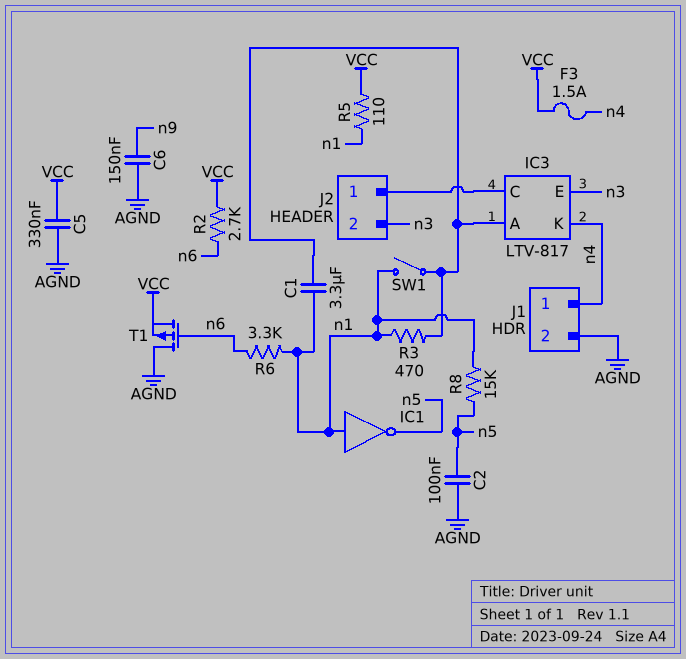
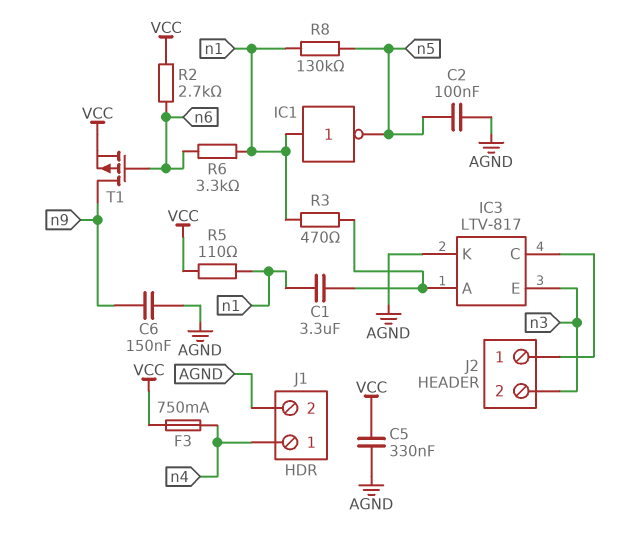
F3: 1.5A (VCC, n4) -> 750mA (VCC, n4)
IC3 pin K: n4 -> AGND
R8: 15k (n1, n5) -> 130k (n1, n5)
SW1: switch (IC3/A, n1) -> none
T1: PMOS (G n6, D AGND, S VCC) -> PMOS (G n6, D n9, S VCC)

